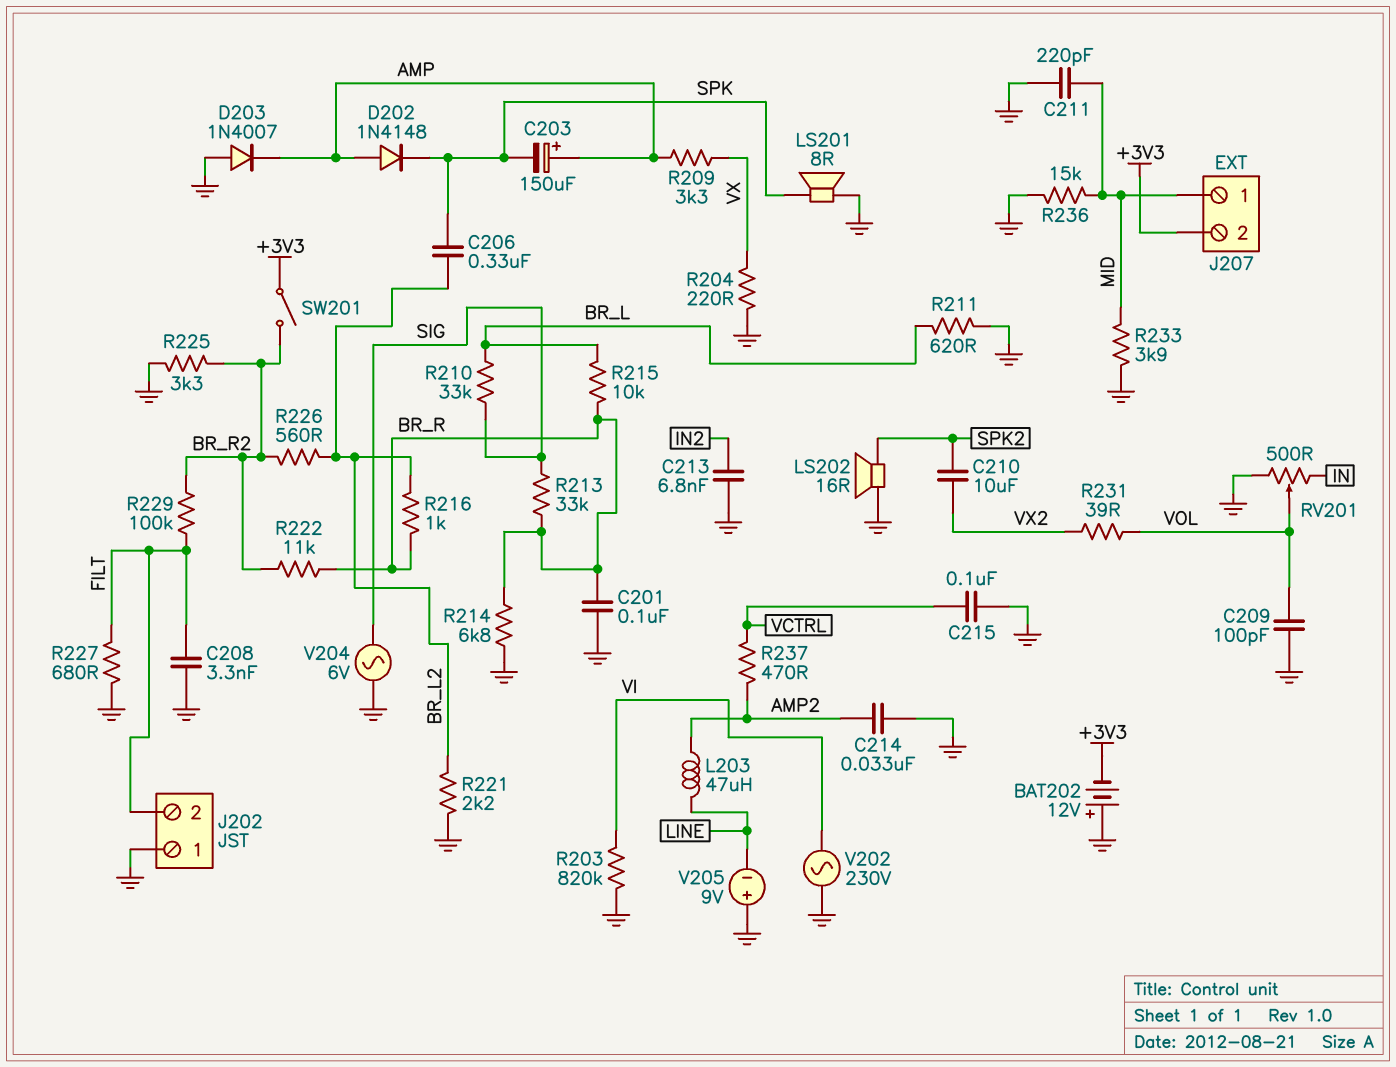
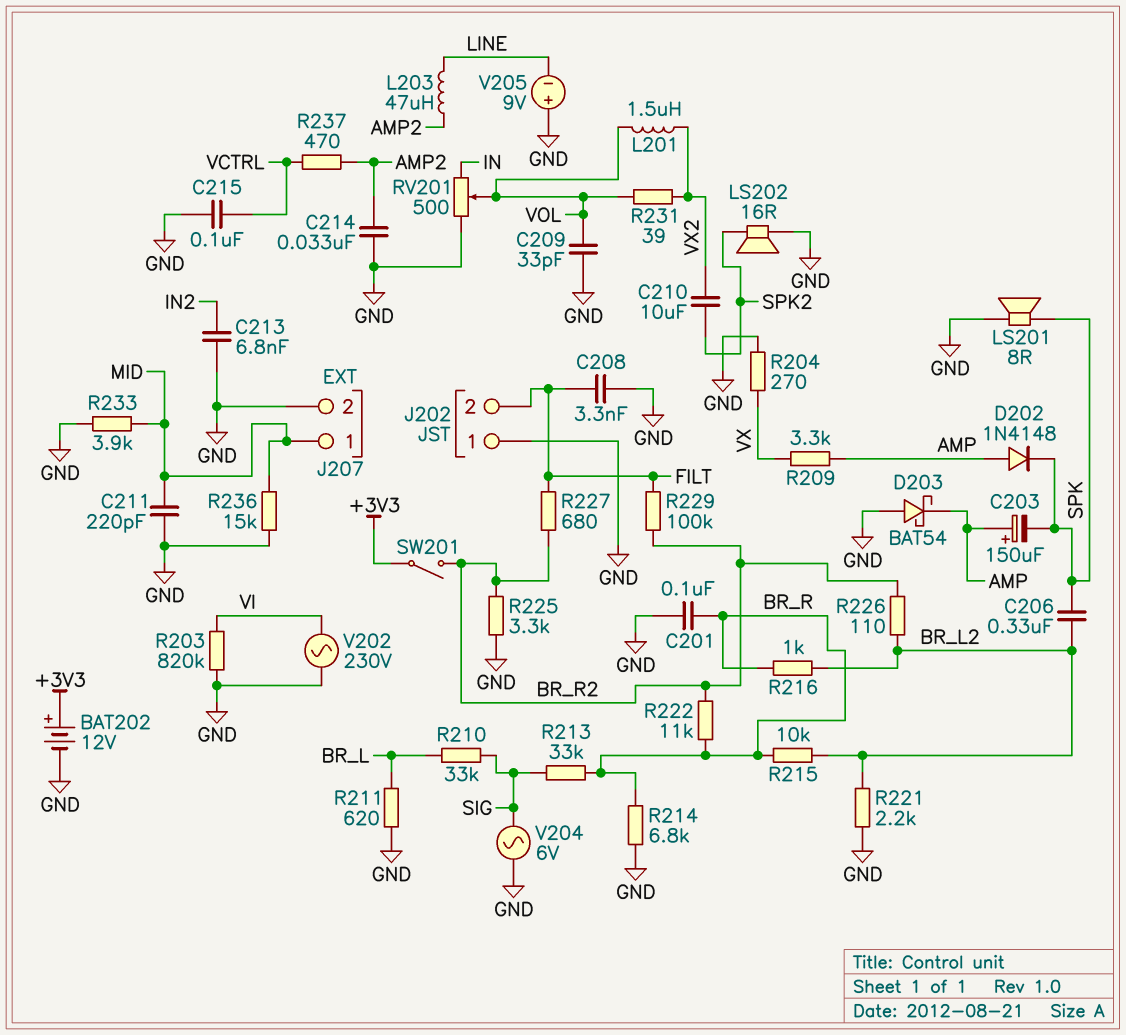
BAT202: 12V (plus GND, minus +3V3) -> 12V (plus +3V3, minus GND)
C209: 100pF (GND, VOL) -> 33pF (GND, VOL)
D203: diode 1N4007 (A GND, K AMP) -> schottky BAT54 (A GND, K AMP)
J207 pin 2: +3V3 -> GND
L201: none -> 1.5uH (VOL, VX2)
R204: 220 (GND, VX) -> 270 (GND, VX)
R215: 10k (BR_L, BR_R) -> 10k (BR_L2, BR_R)
R226: 560 (BR_L2, BR_R2) -> 110 (BR_L2, BR_R2)
R227: 680 (FILT, GND) -> 680 (BR_R2, FILT)

